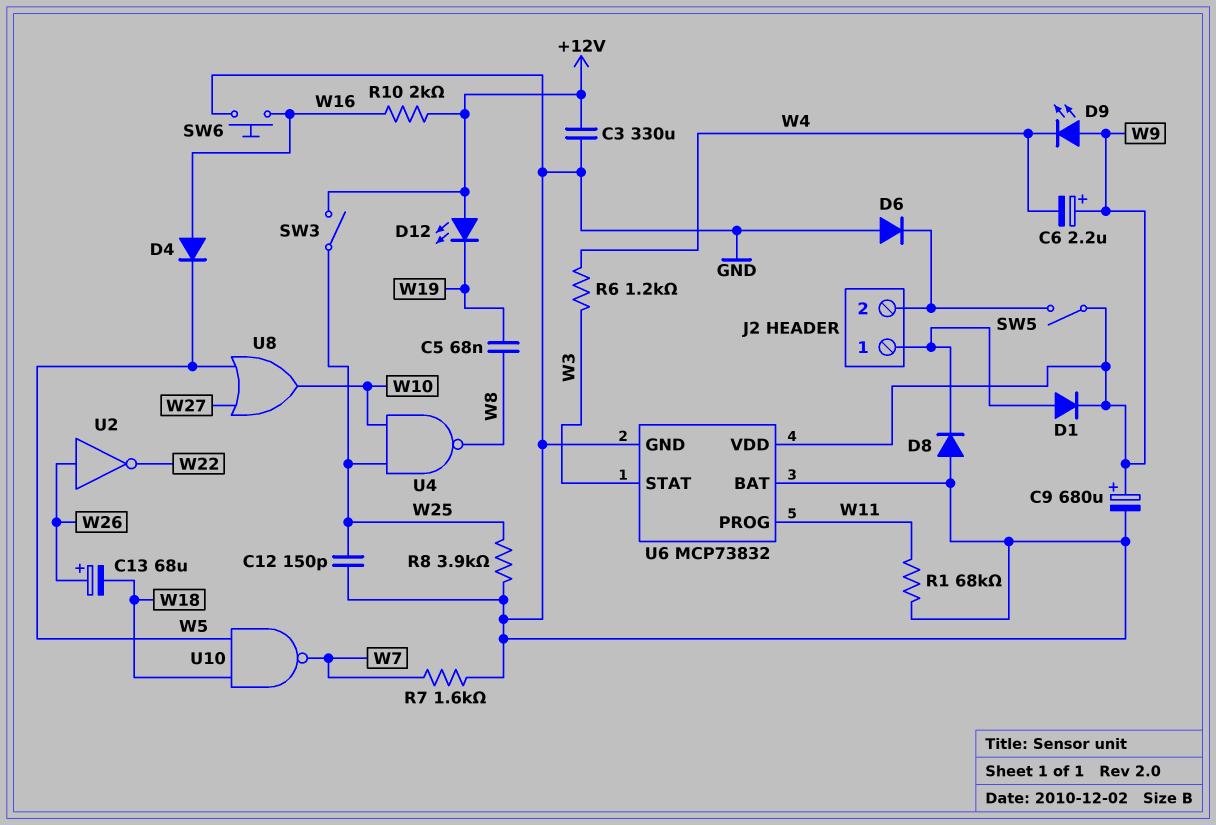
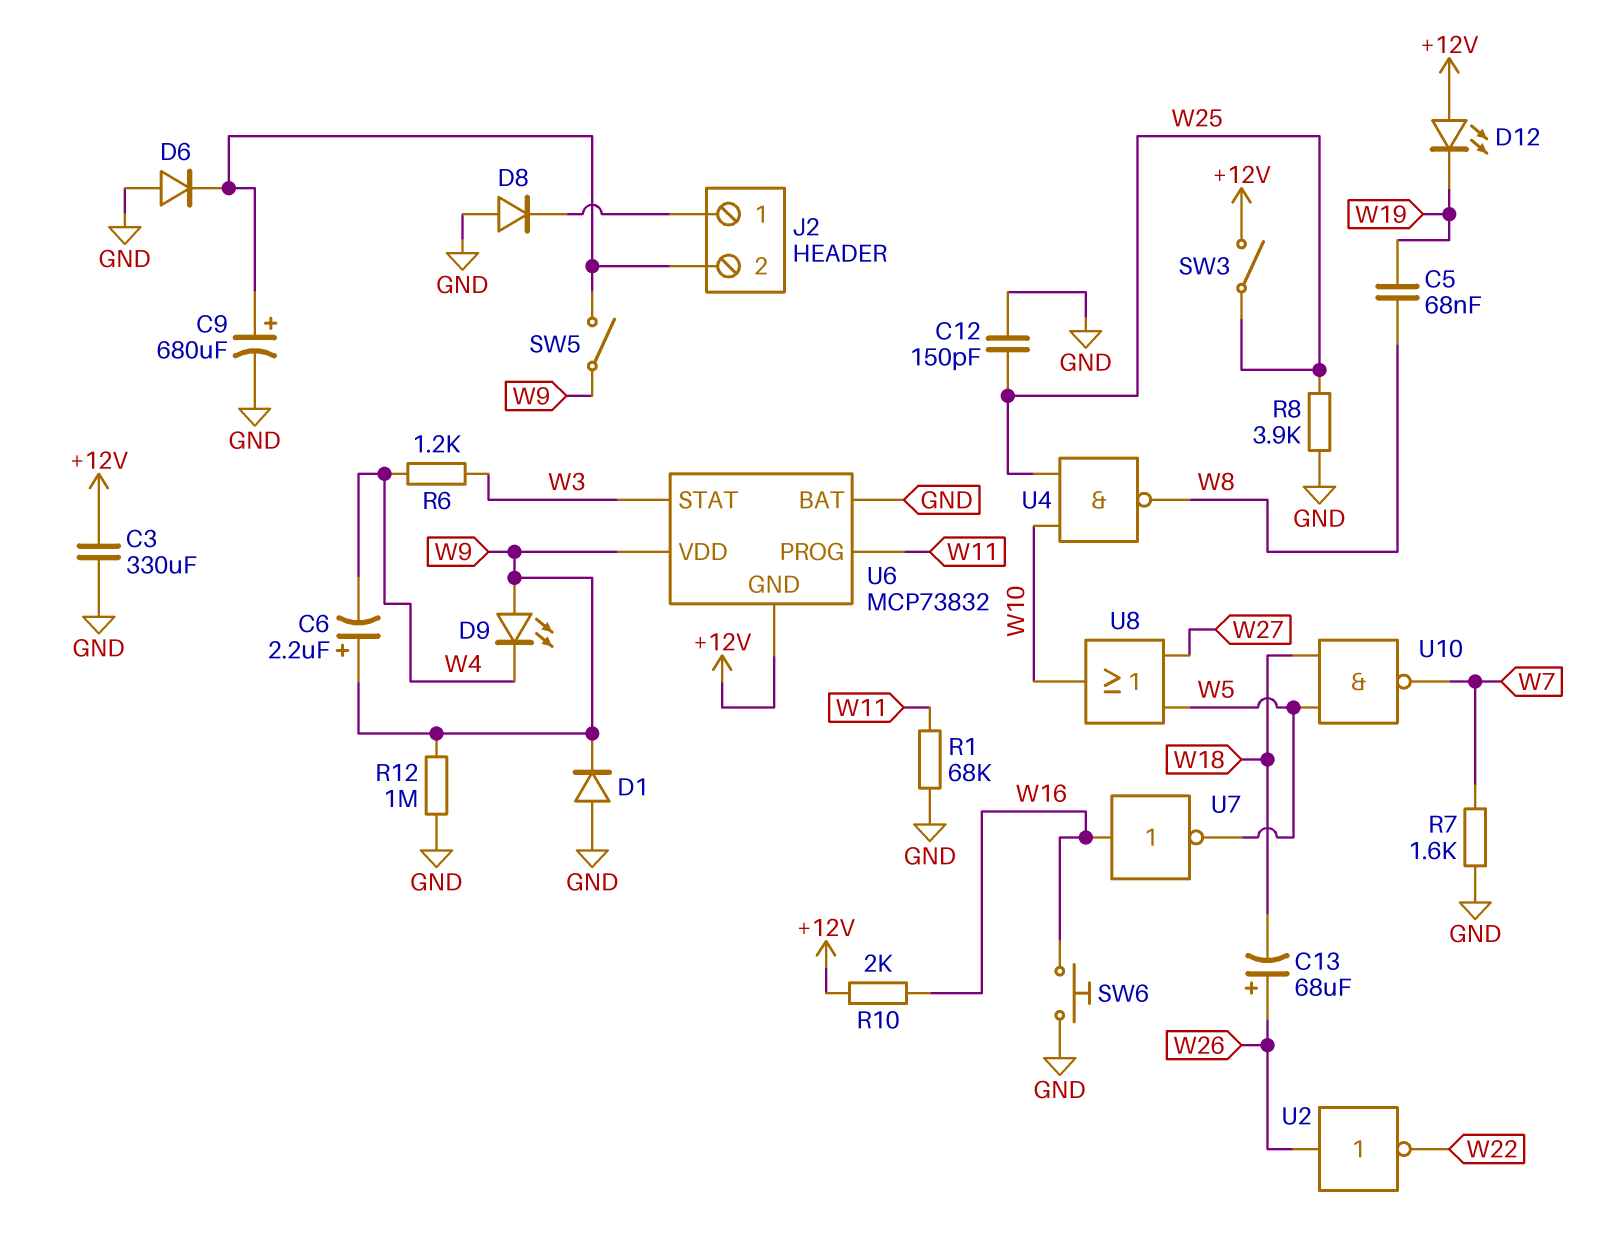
C9: 680uF (plus W9, minus GND) -> 680uF (plus J2/2, minus GND)
D1: diode (A J2/1, K W9) -> diode (A GND, K W9)
D4: diode (A W16, K W5) -> none
R12: none -> 1M (GND, W9)
U6 pin GND: GND -> +12V
U7: none -> NOT (in W16, out W5)

